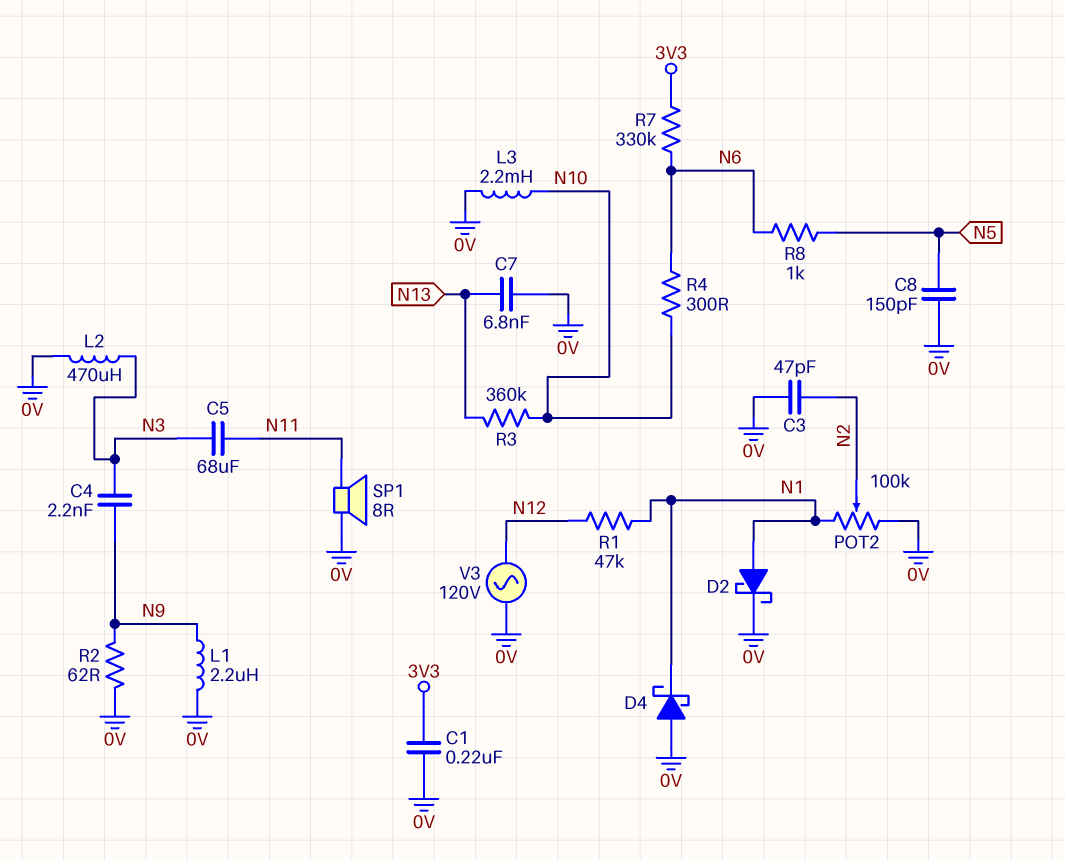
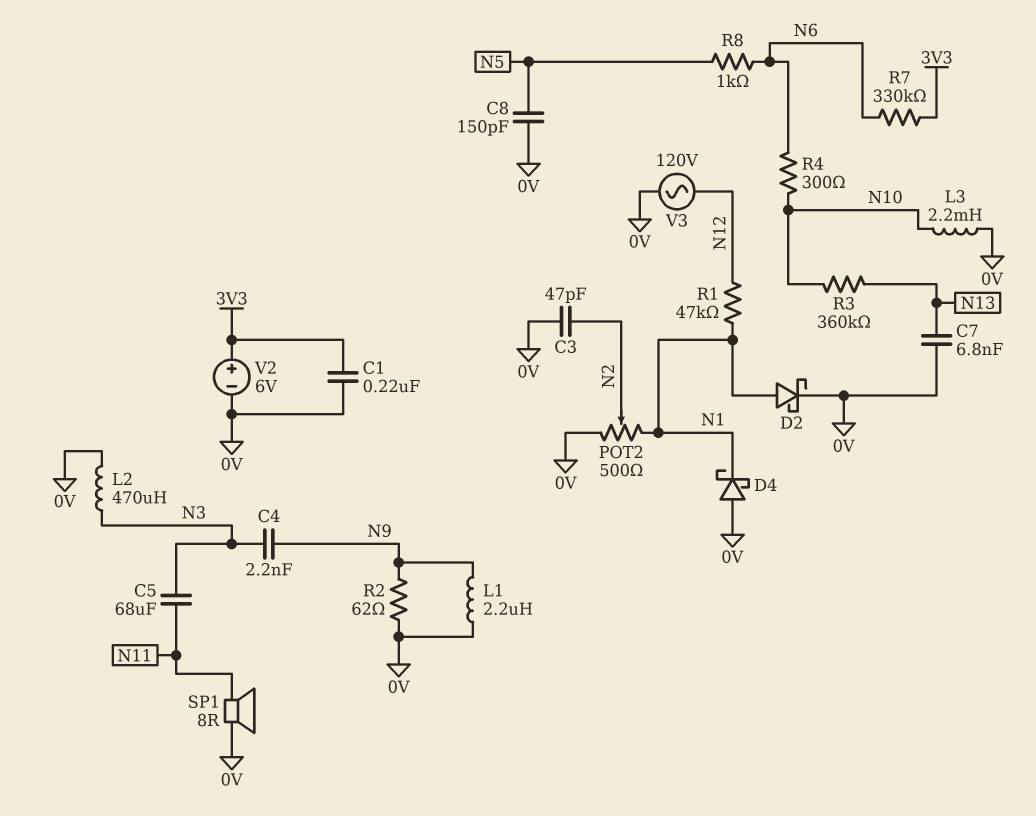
POT2: 100k (0V, N1, wiper N2) -> 500 (0V, N1, wiper N2)
V2: none -> 6V (plus 3V3, minus 0V)

